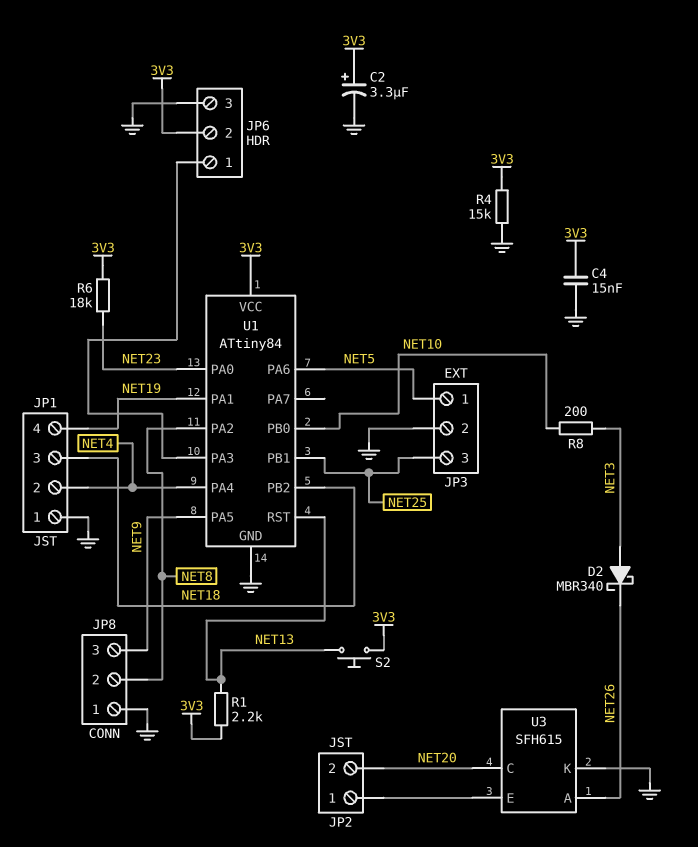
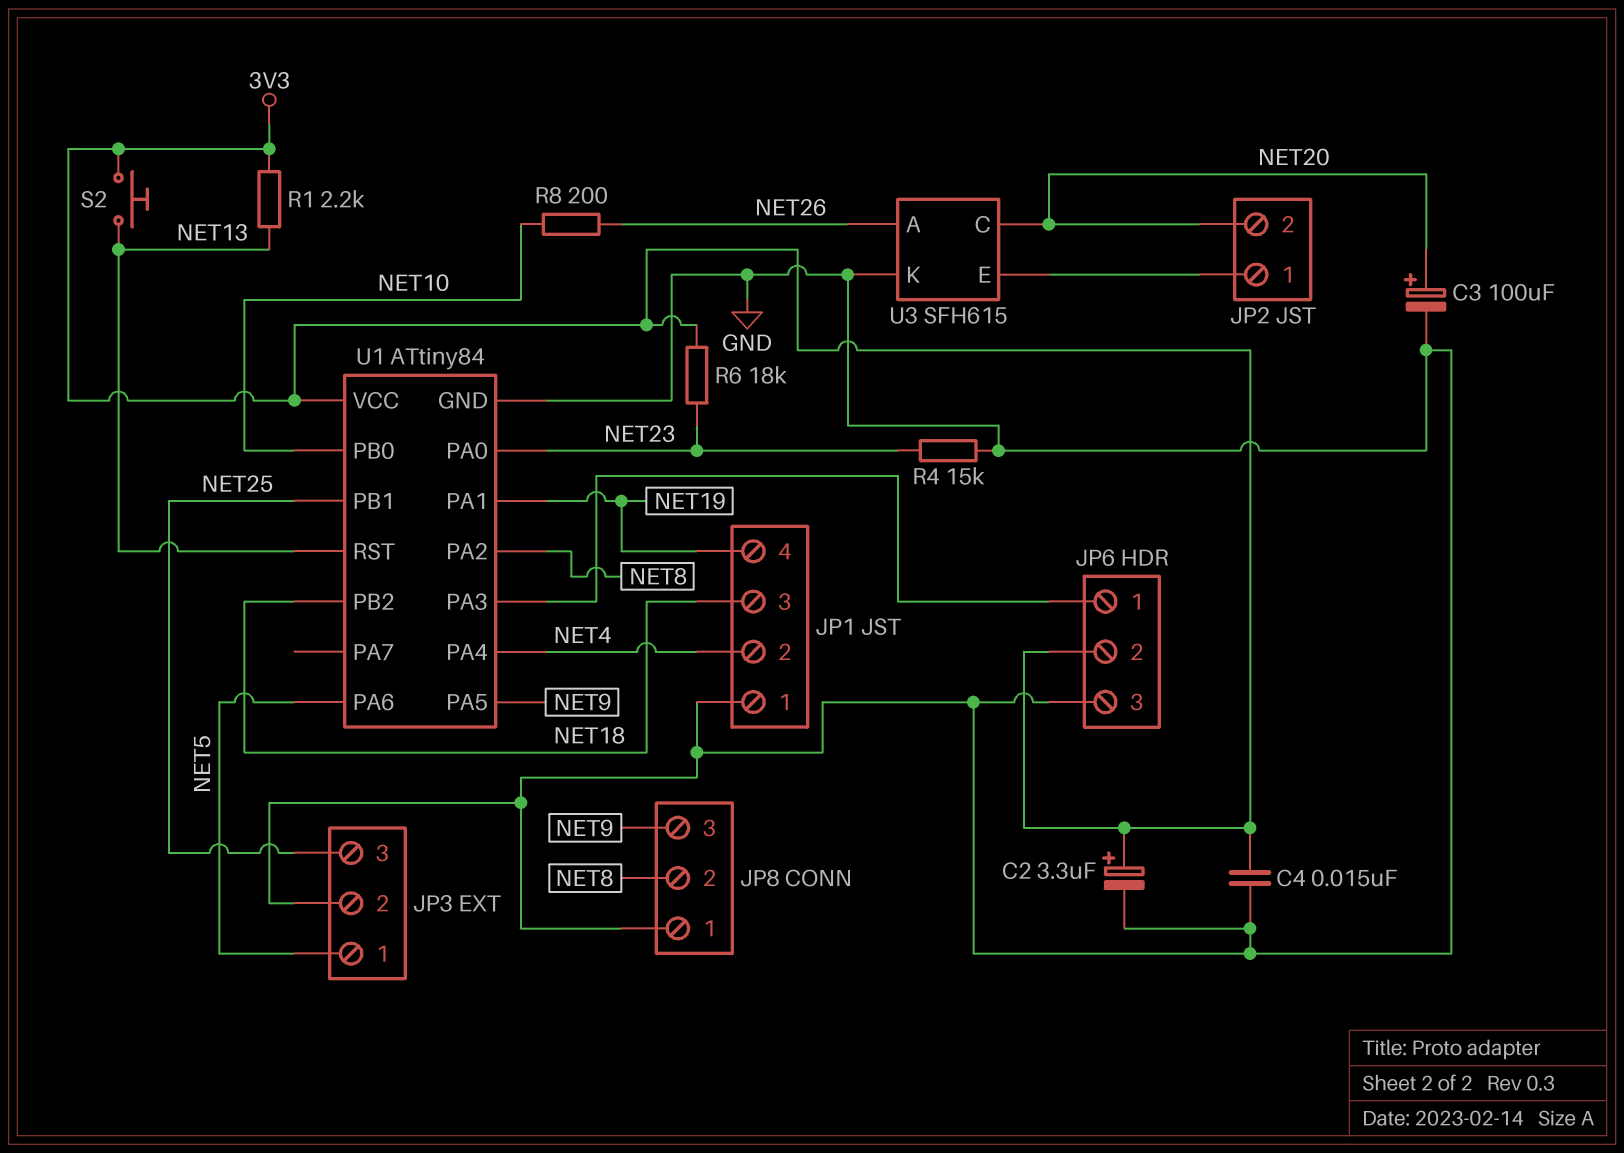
C3: none -> 100uF (plus NET20, minus GND)
D2: schottky MBR340 (A NET3, K NET26) -> none
R4: 15k (3V3, GND) -> 15k (GND, NET23)
R8: 200 (NET3, NET10) -> 200 (NET10, NET26)

